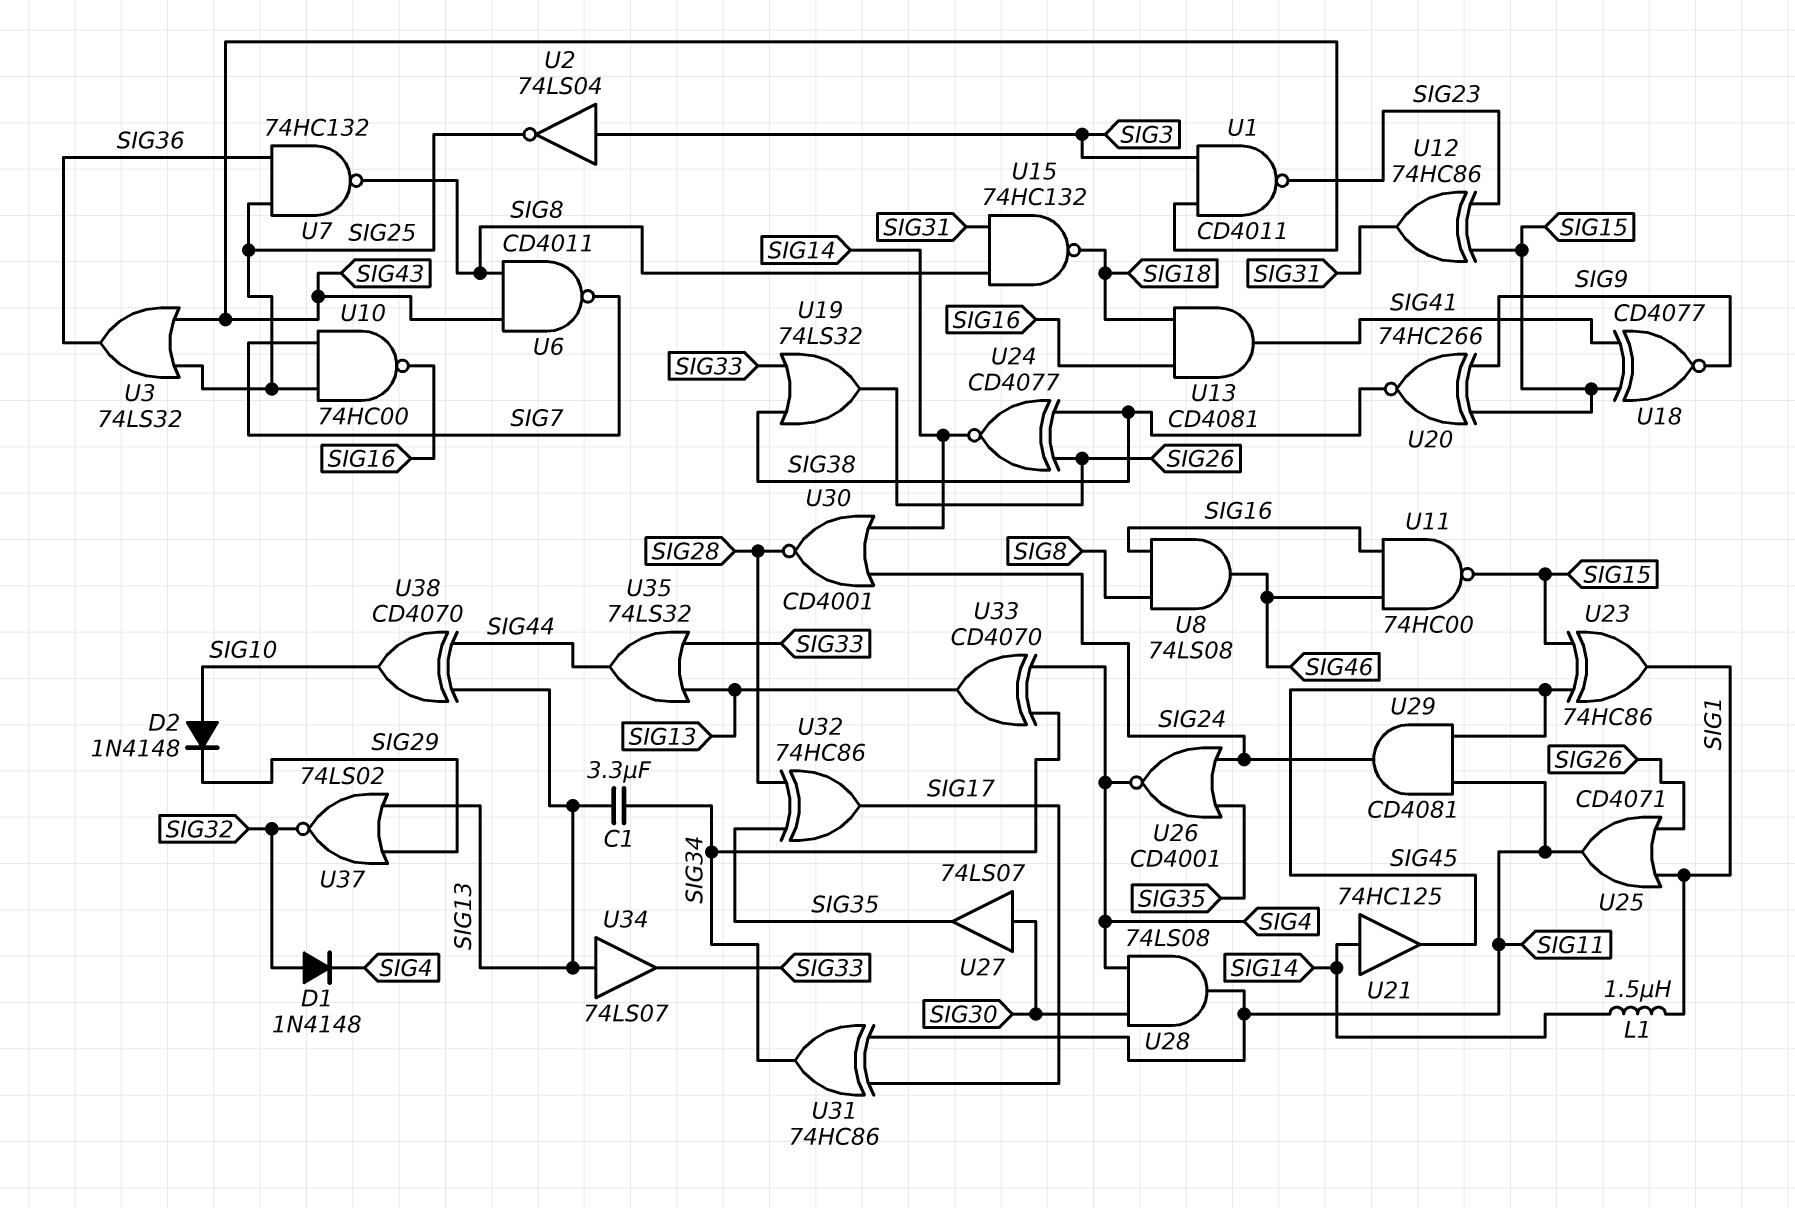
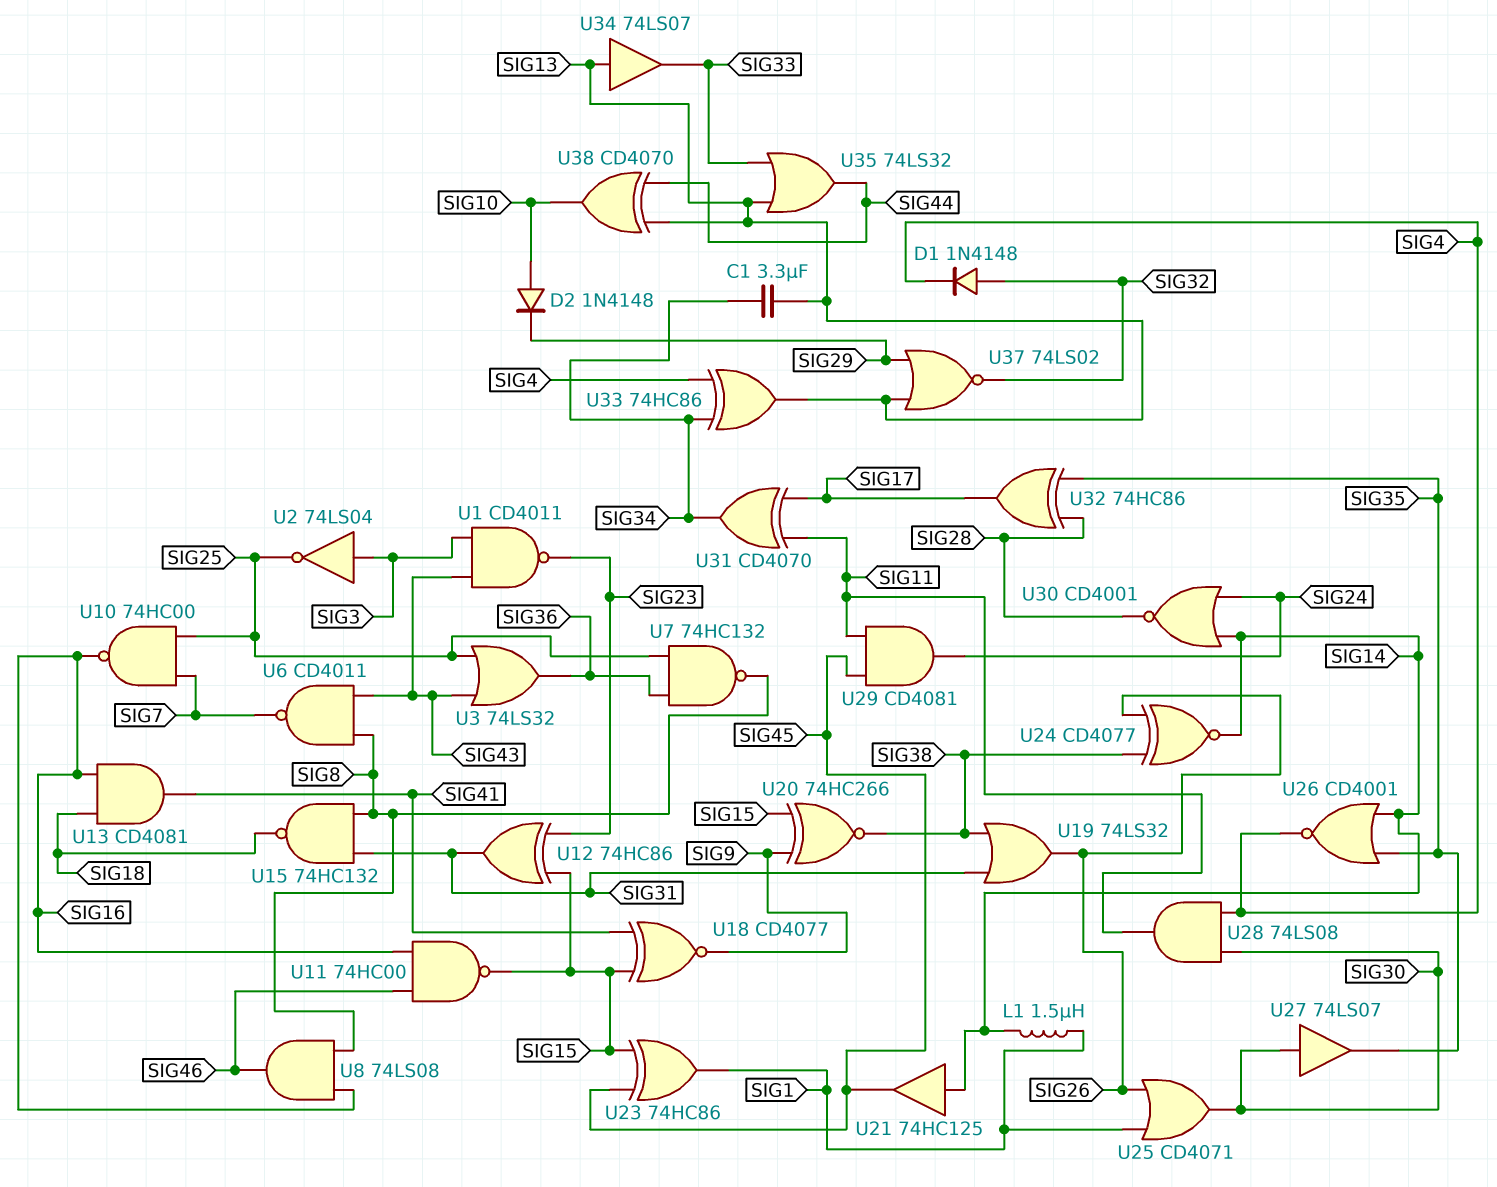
U19: OR 74LS32 (in SIG33, in SIG38, out SIG26) -> OR 74LS32 (in SIG31, in SIG38, out SIG26)
U25: OR CD4071 (in SIG1, in SIG26, out SIG11) -> OR CD4071 (in SIG1, in SIG26, out SIG30)
U26: NOR CD4001 (in SIG24, in SIG35, out SIG4) -> NOR CD4001 (in SIG14, in SIG35, out SIG4)
U31: XOR 74HC86 (in SIG11, in SIG17, out SIG34) -> XOR CD4070 (in SIG11, in SIG17, out SIG34)
U33: XOR CD4070 (in SIG4, in SIG34, out SIG13) -> XOR 74HC86 (in SIG4, in SIG34, out SIG13)

